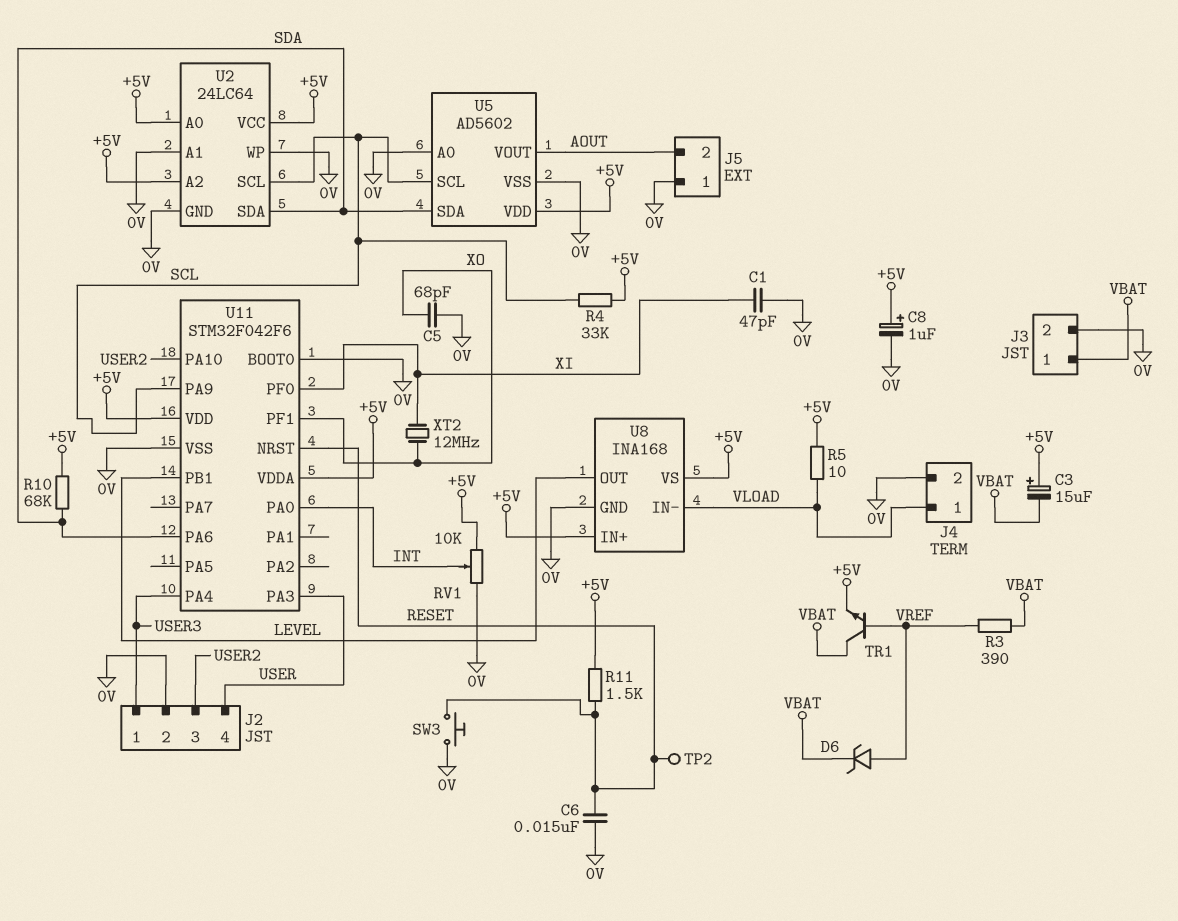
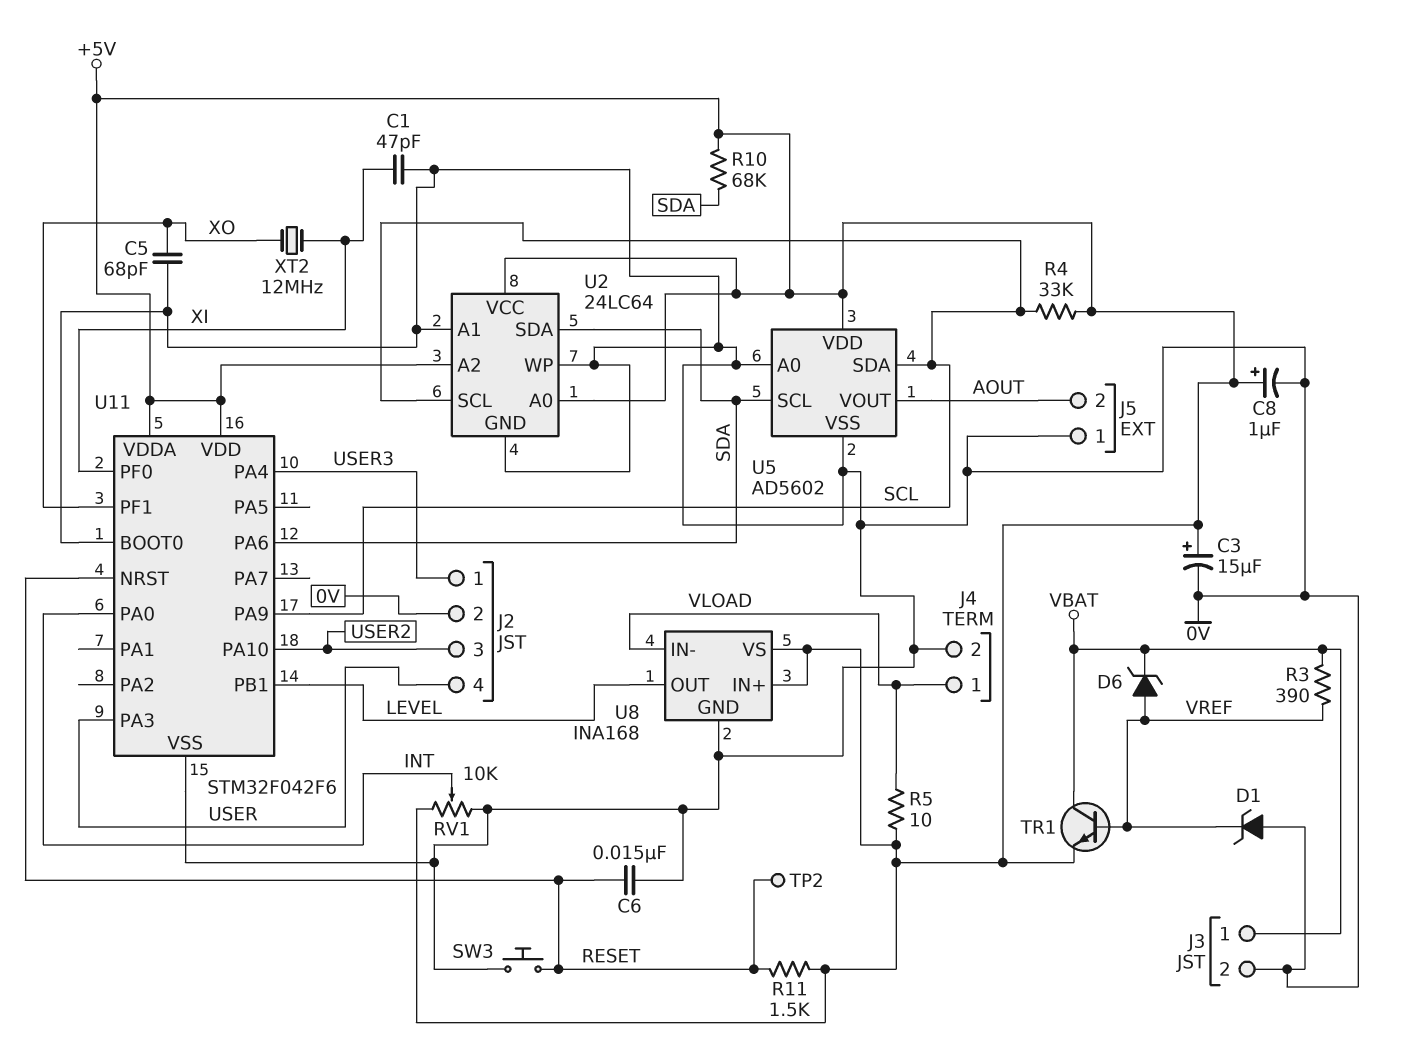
C3: 15uF (plus +5V, minus VBAT) -> 15uF (plus +5V, minus 0V)
D1: none -> zener (A 0V, K VREF)
U5 pin SCL: SCL -> SDA
U5 pin SDA: SDA -> SCL

